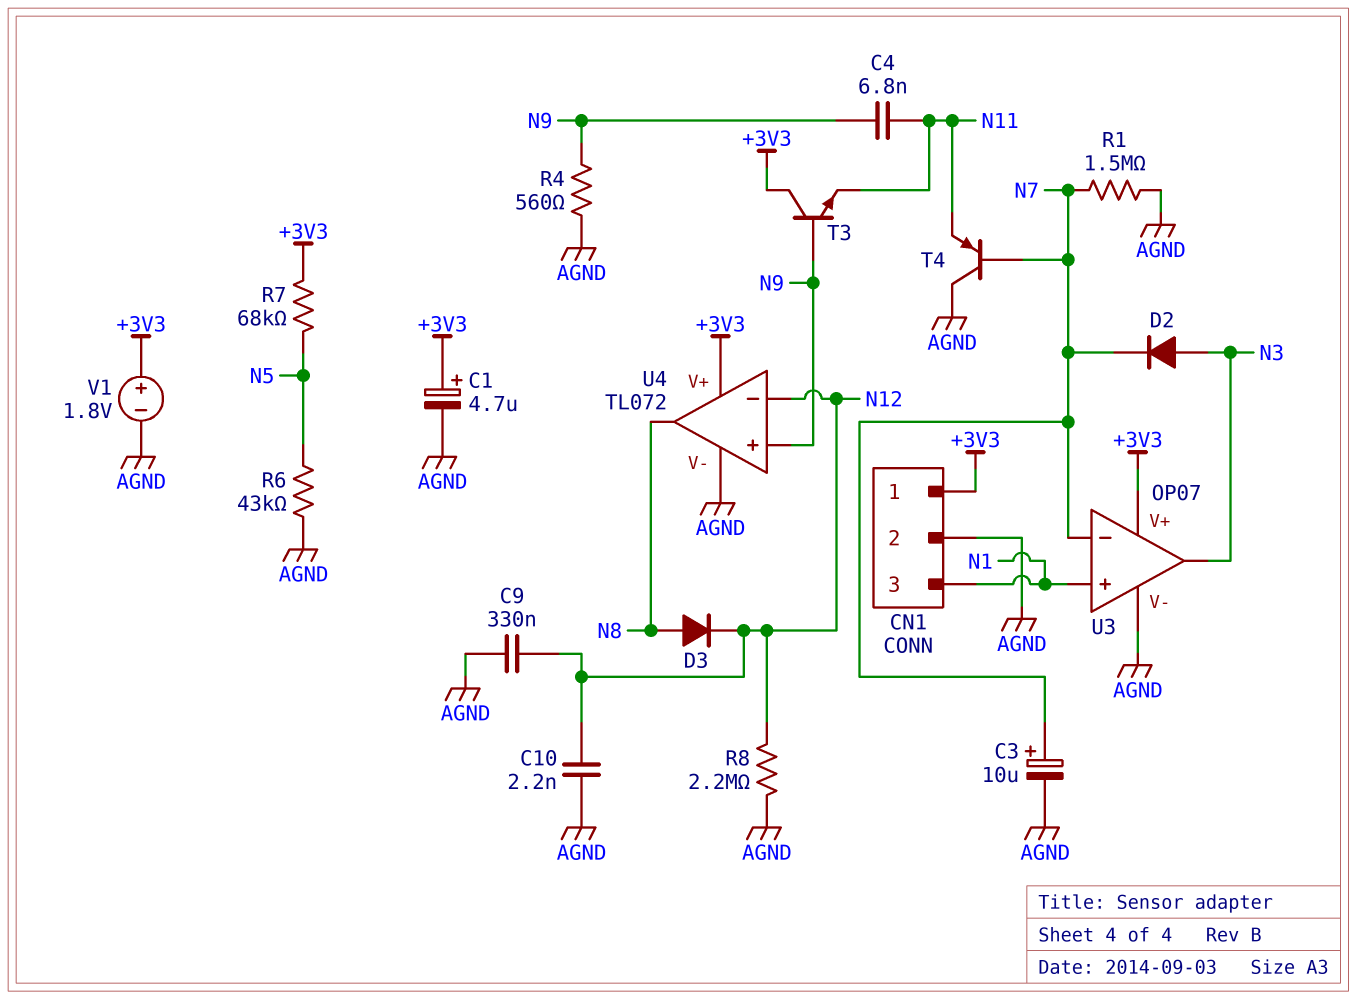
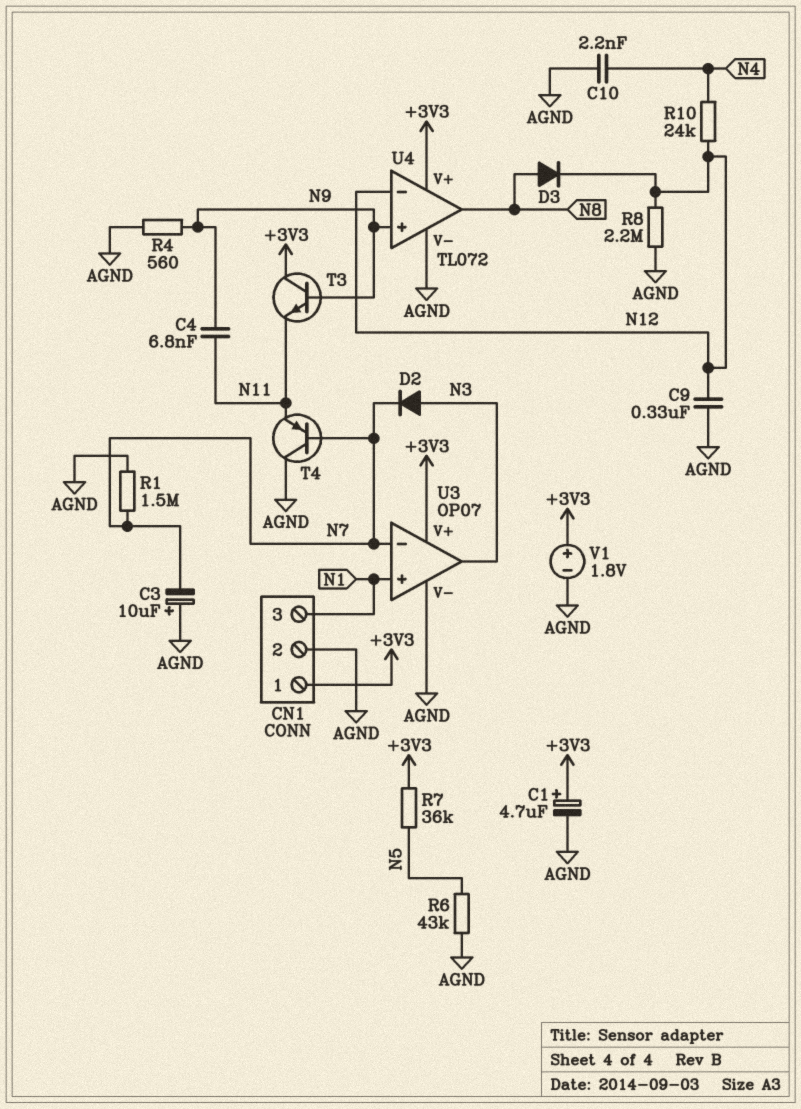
C3: 10uF (plus N7, minus AGND) -> 10uF (plus AGND, minus N7)
C10: 2.2nF (AGND, N12) -> 2.2nF (AGND, N4)
R7: 68k (+3V3, N5) -> 36k (+3V3, N5)
R10: none -> 24k (N4, N12)

